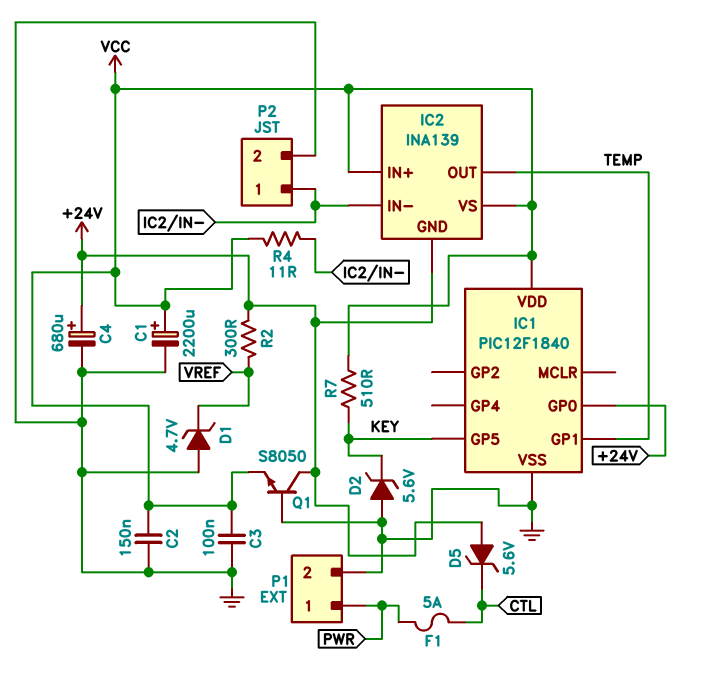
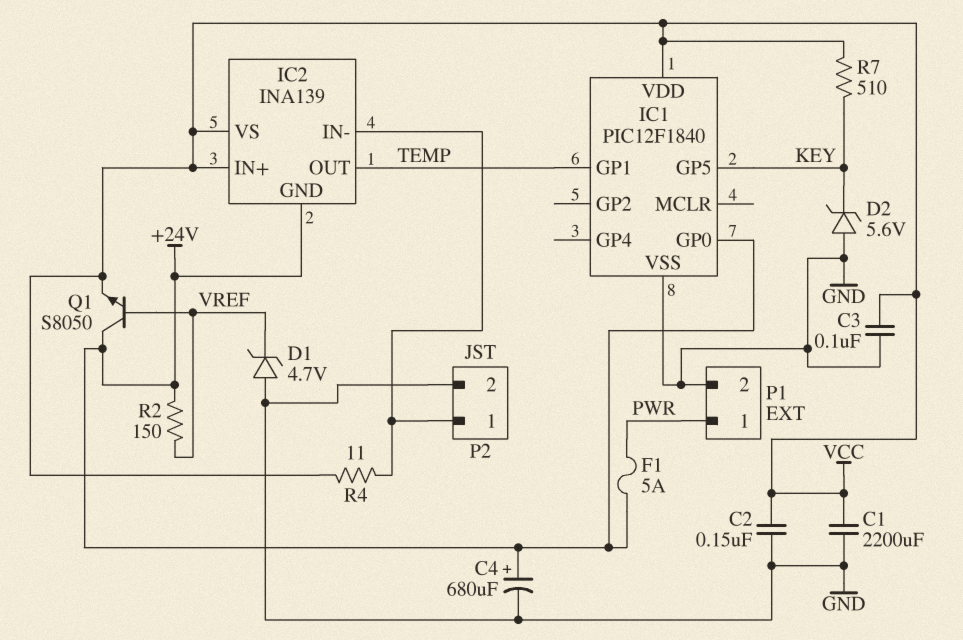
C1: 2200uF (plus VCC, minus GND) -> 2200uF (GND, VCC)
D5: zener 5.6V (A +24V, K CTL) -> none
F1: 5A (CTL, PWR) -> 5A (+24V, PWR)
Q1: NPN S8050 (B GND, C +24V, E VCC) -> NPN S8050 (B VREF, C +24V, E VCC)
R2: 300 (+24V, VREF) -> 150 (+24V, VREF)

